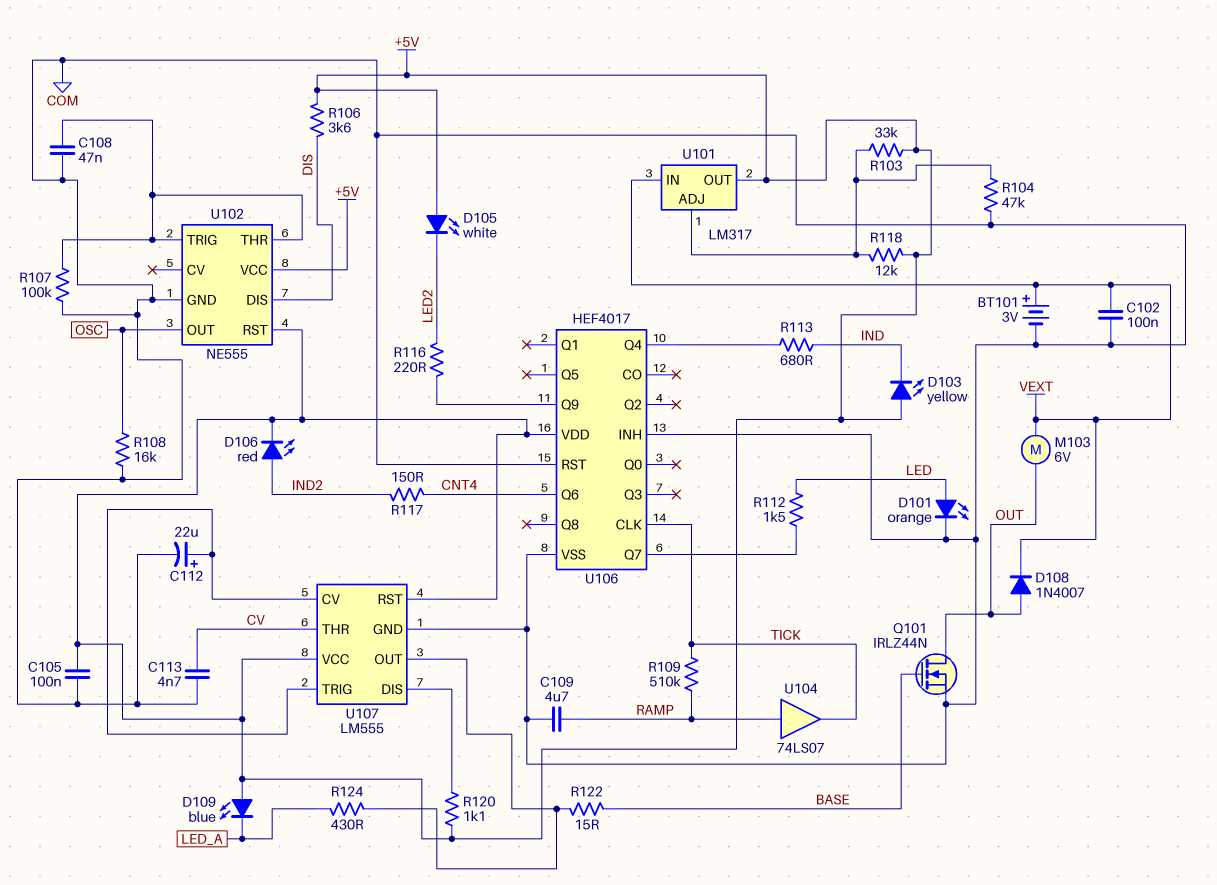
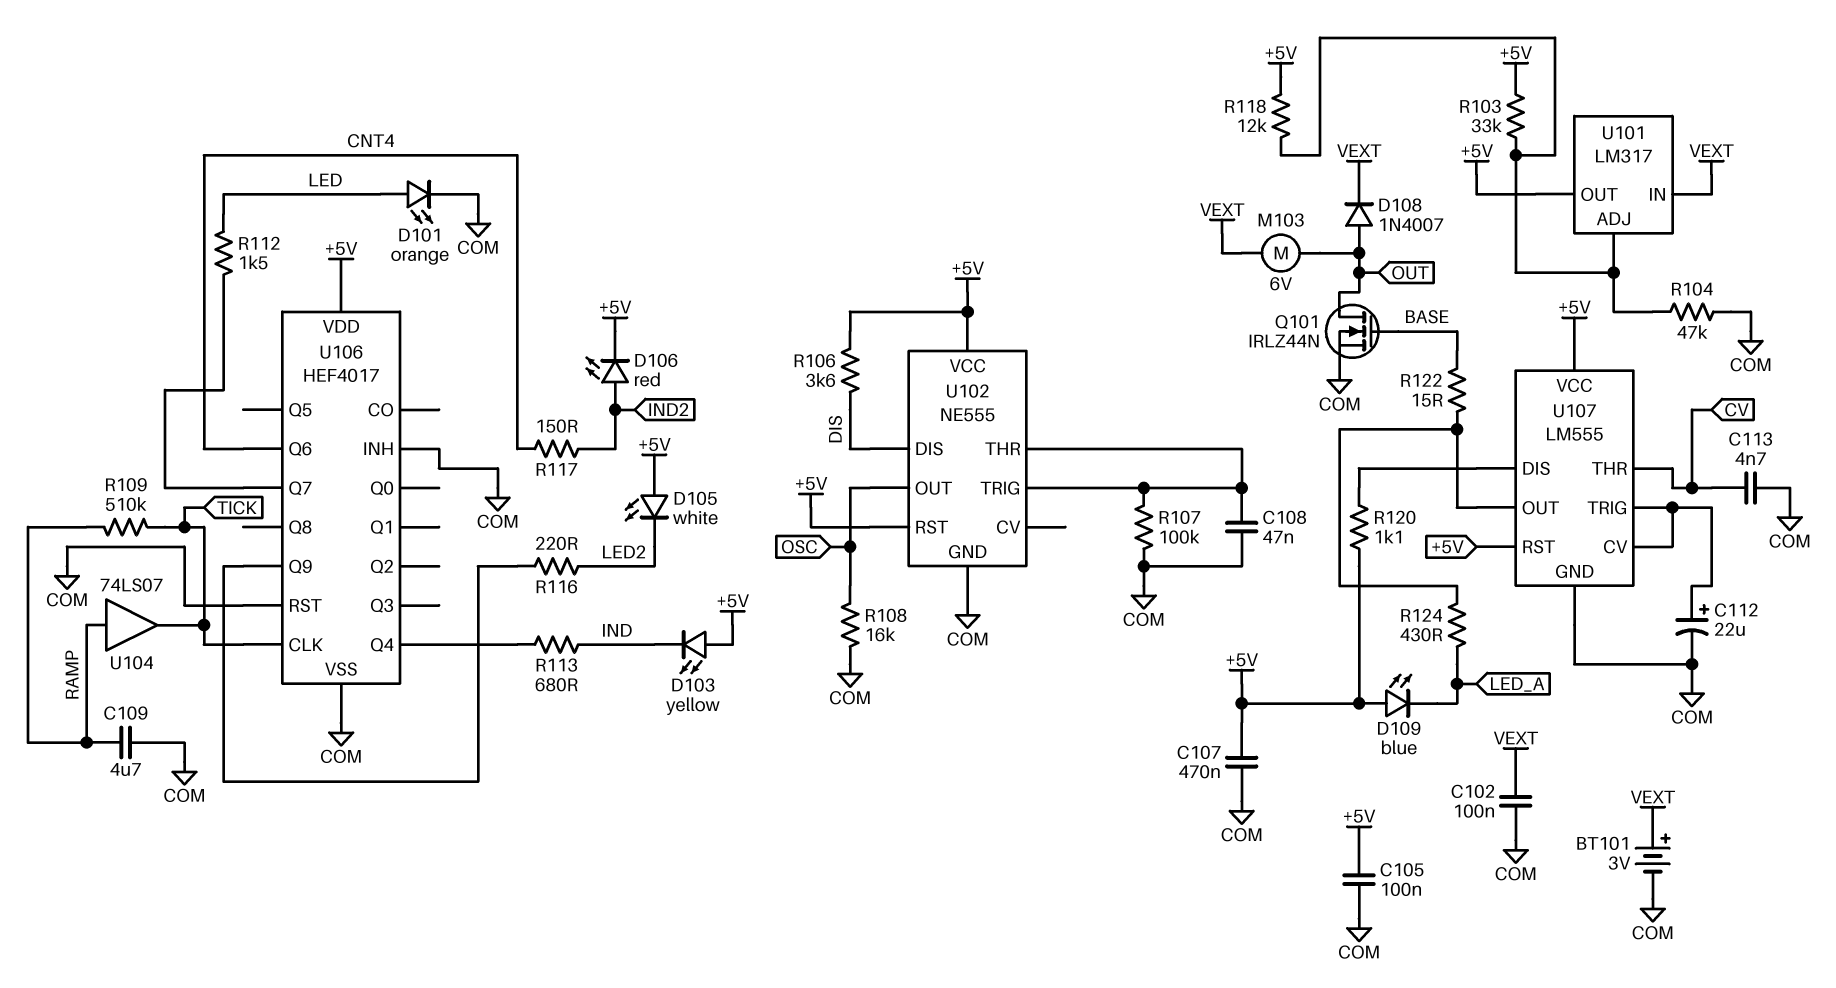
C107: none -> 470nF (+5V, COM)

